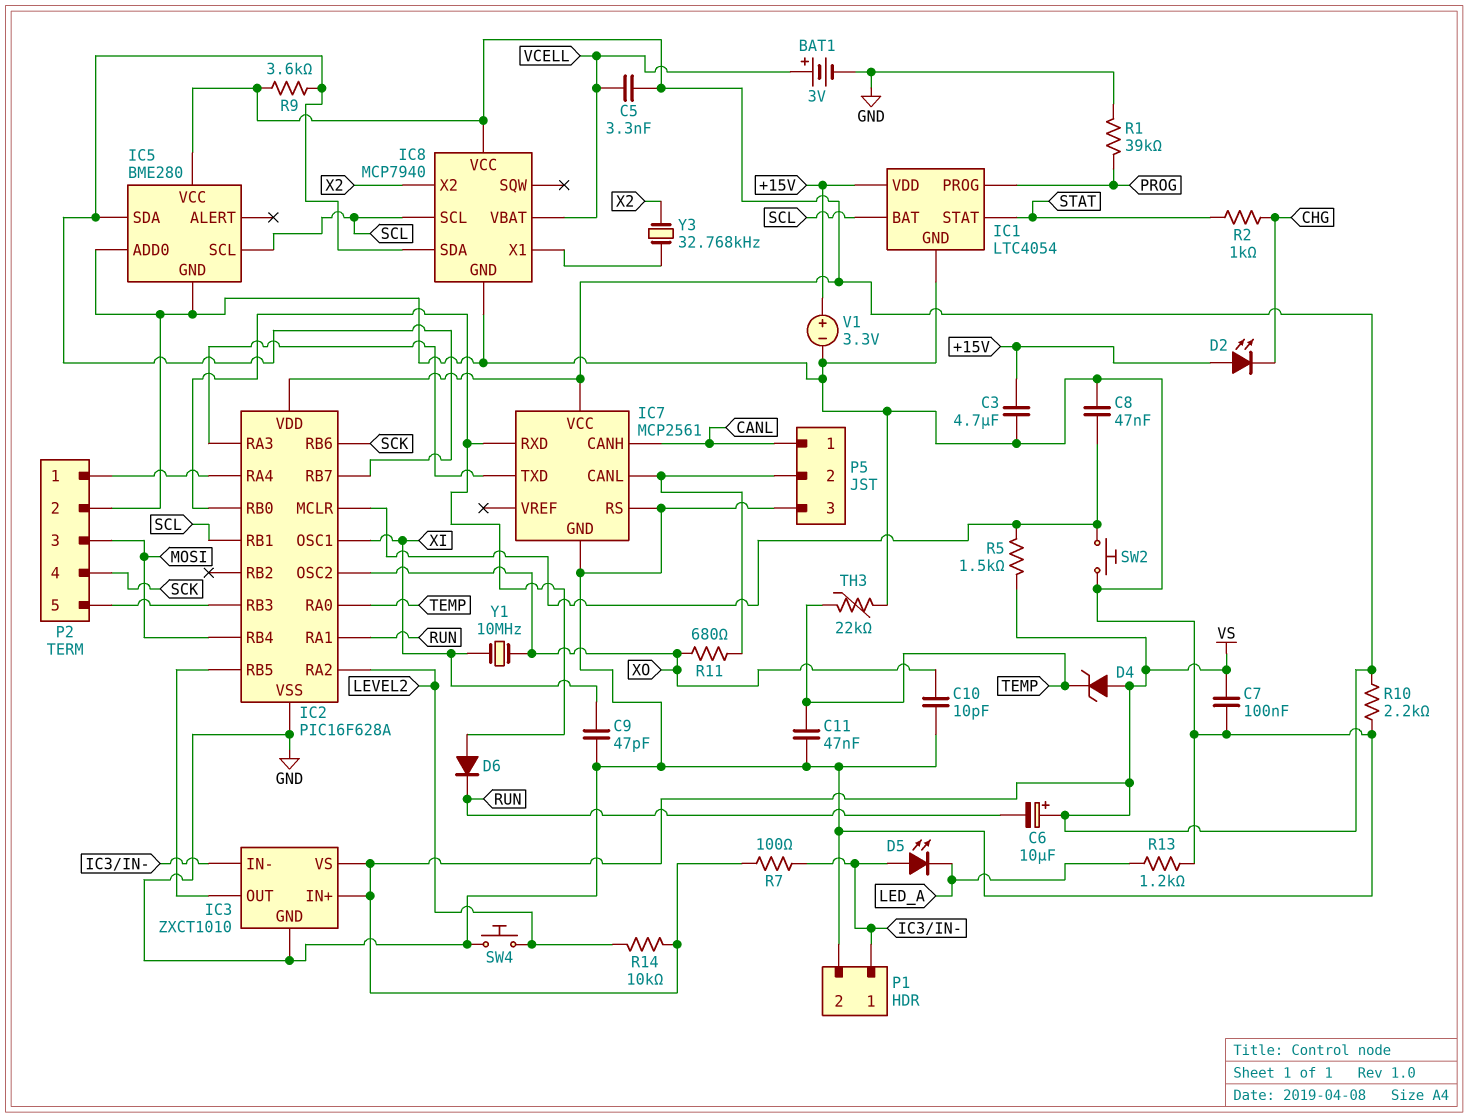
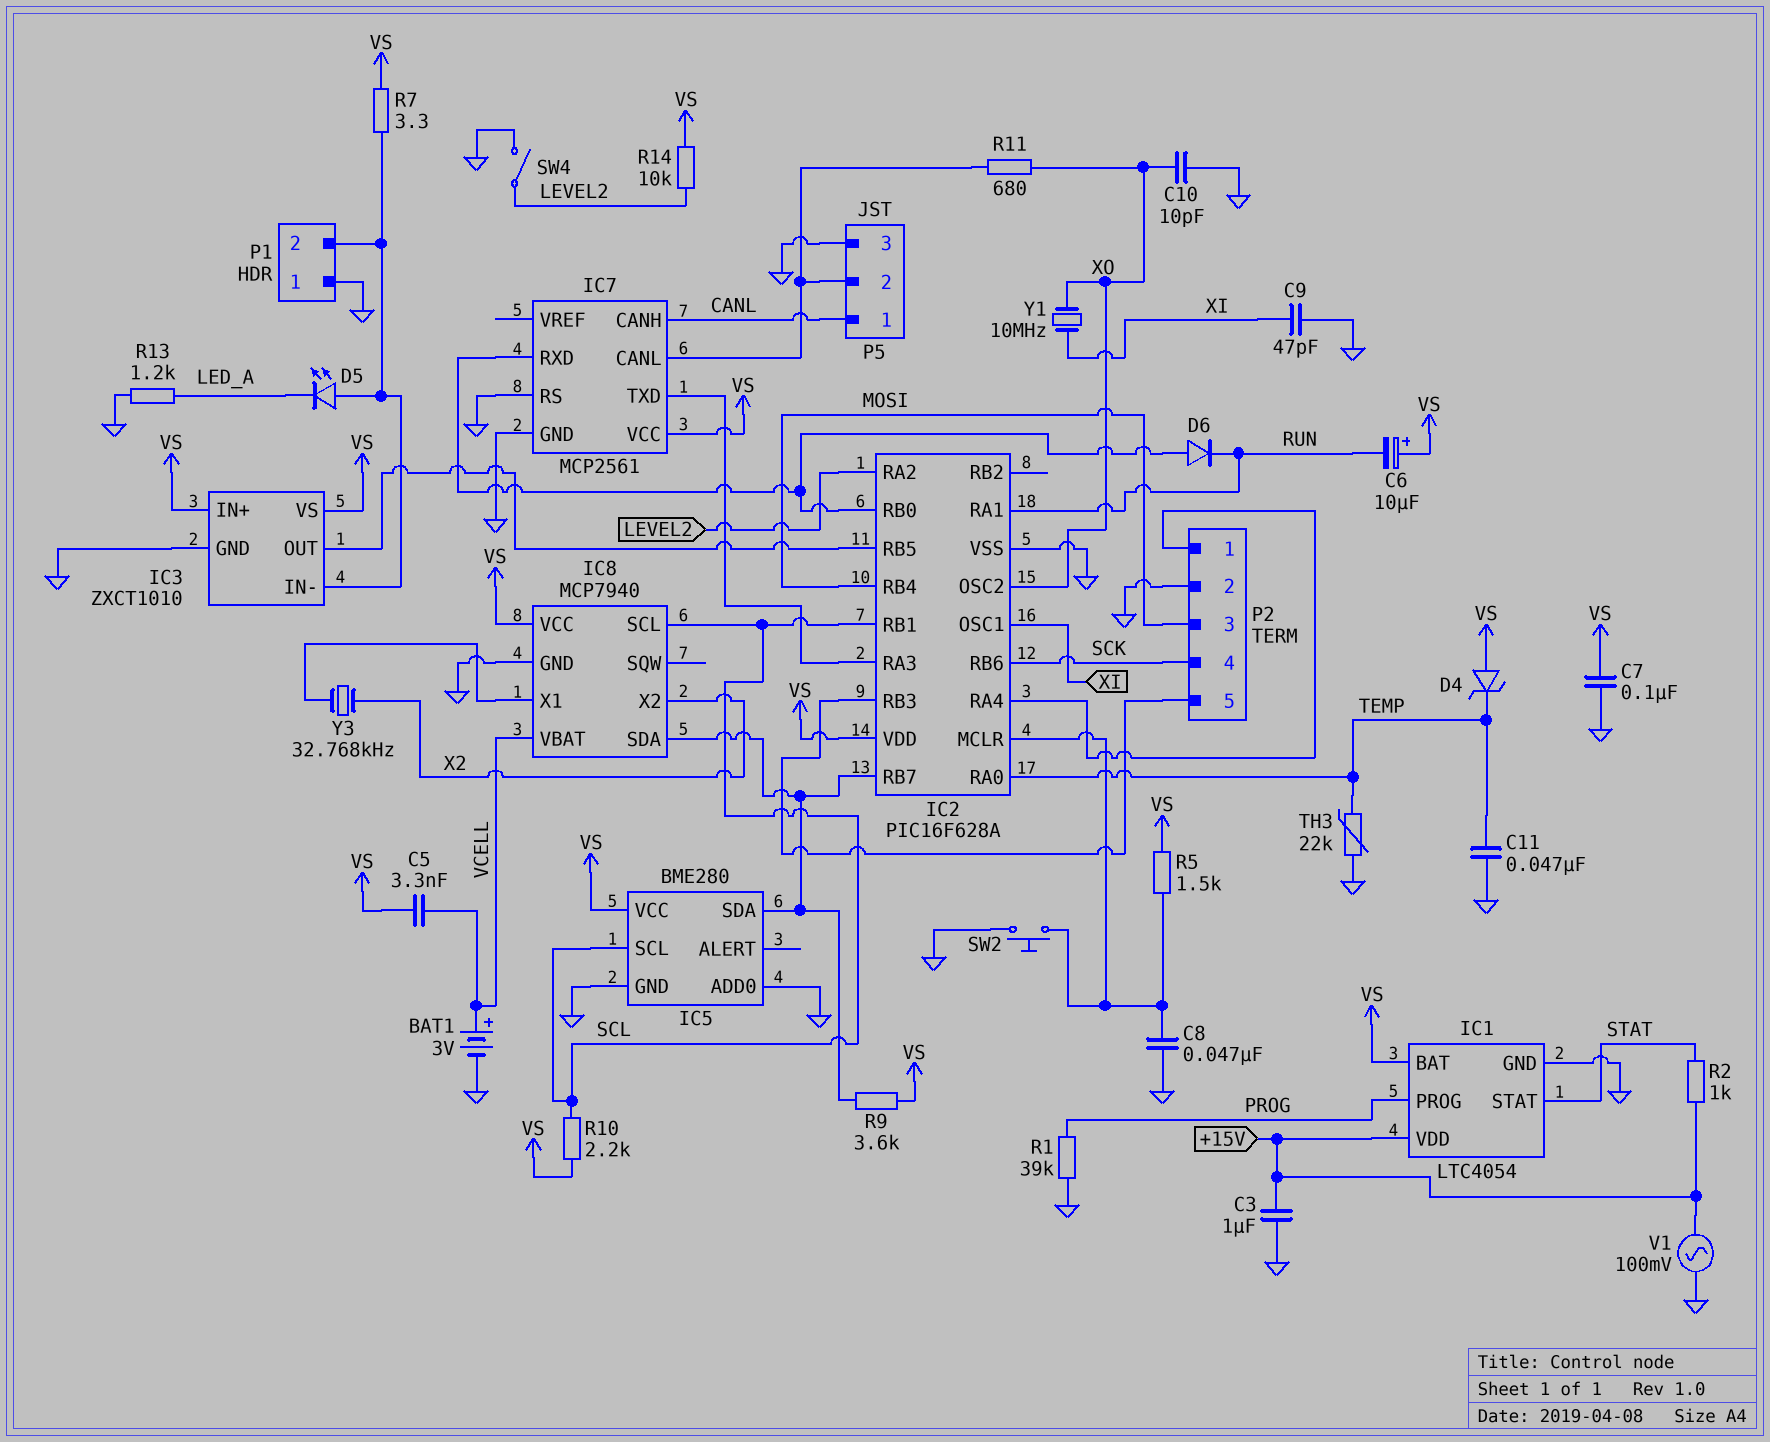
C3: 4.7uF (+15V, GND) -> 1uF (+15V, GND)
D2: LED (A +15V, K CHG) -> none
IC1 pin BAT: SCL -> VS
P1 pin 1: IC3/IN- -> GND
P1 pin 2: GND -> IC3/IN-
R2: 1k (CHG, STAT) -> 1k (+15V, STAT)
R7: 100 (IC3/IN-, VS) -> 3.3 (IC3/IN-, VS)
R10: 2.2k (GND, VS) -> 2.2k (SCL, VS)
SW4: button (GND, LEVEL2) -> switch (GND, LEVEL2)
V1: 3.3V (plus +15V, minus GND) -> AC 100mV (+15V, GND)

